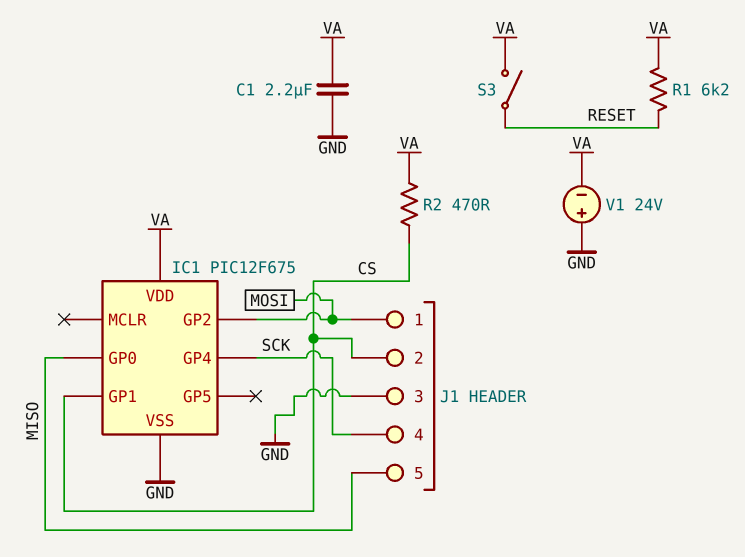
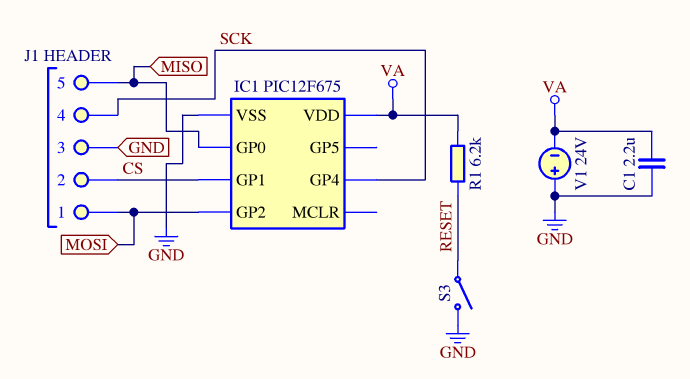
R2: 470 (CS, VA) -> none
S3: switch (RESET, VA) -> switch (GND, RESET)

